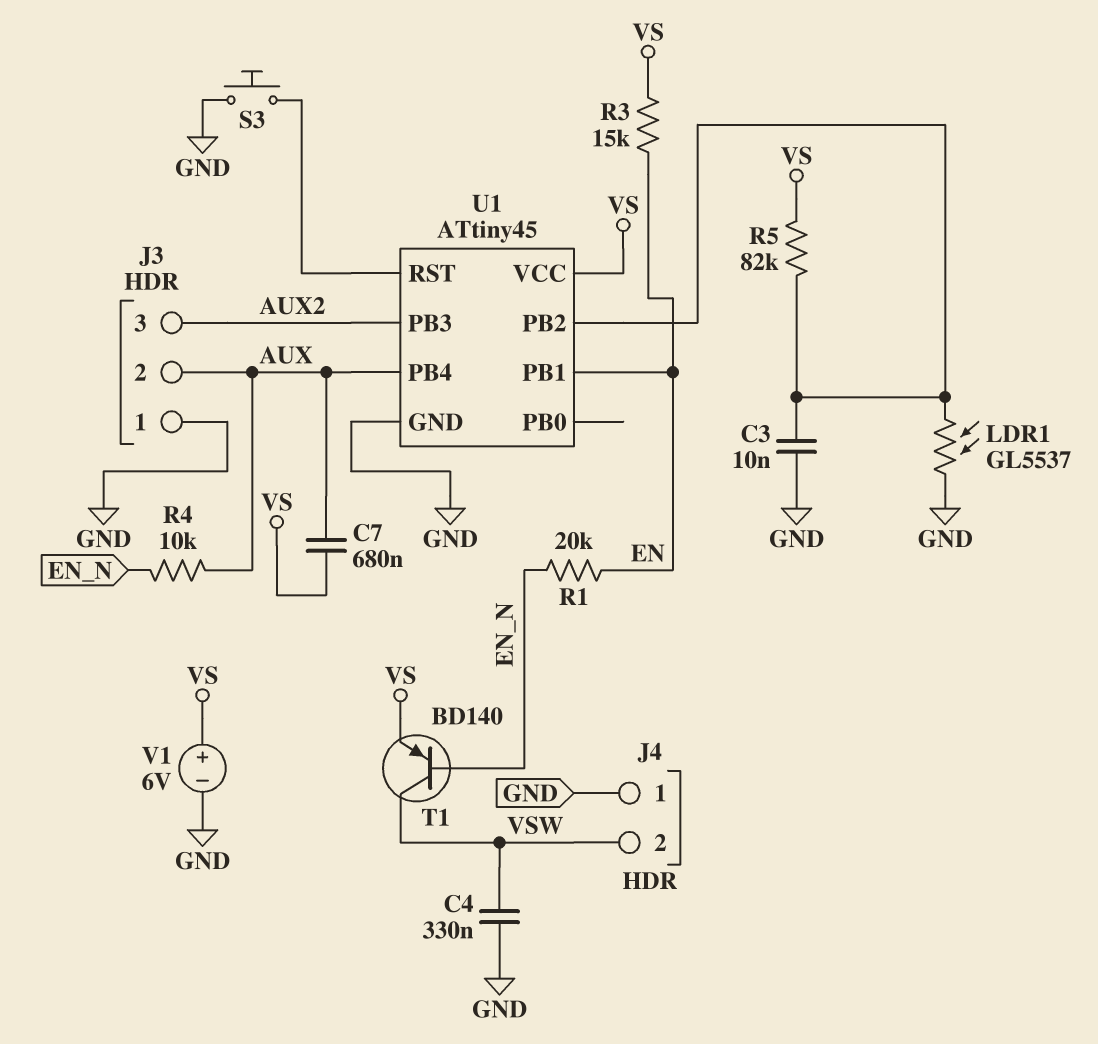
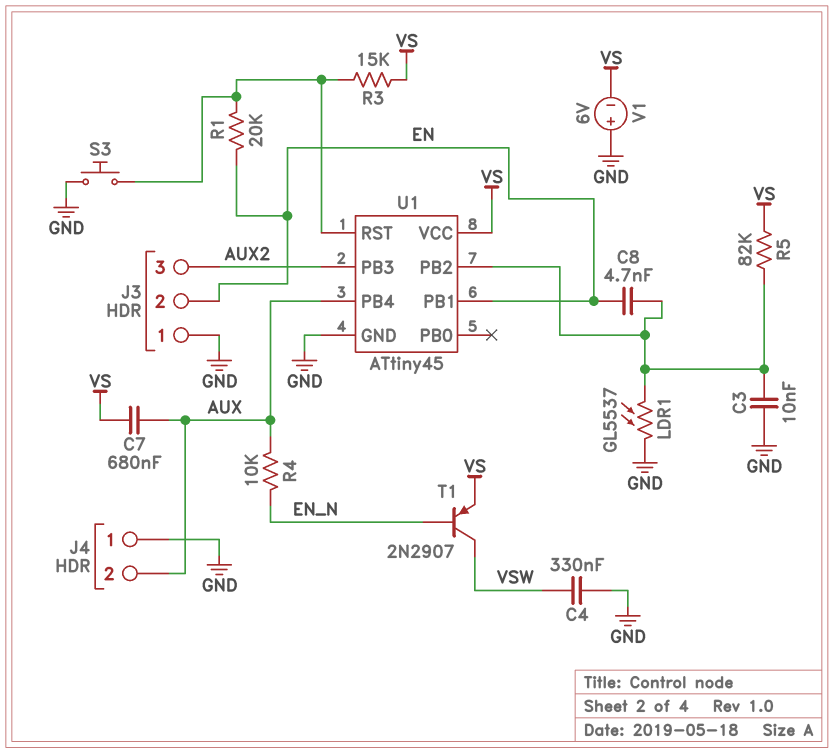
C8: none -> 4.7nF (EN, U1/PB2)
J3 pin 2: AUX -> EN
J4 pin 2: VSW -> AUX
R1: 20k (EN, EN_N) -> 20k (EN, U1/RST)
R3: 15k (EN, VS) -> 15k (U1/RST, VS)
T1: PNP BD140 (B EN_N, C VSW, E VS) -> PNP 2N2907 (B EN_N, C VSW, E VS)
V1: 6V (plus VS, minus GND) -> 6V (plus GND, minus VS)

